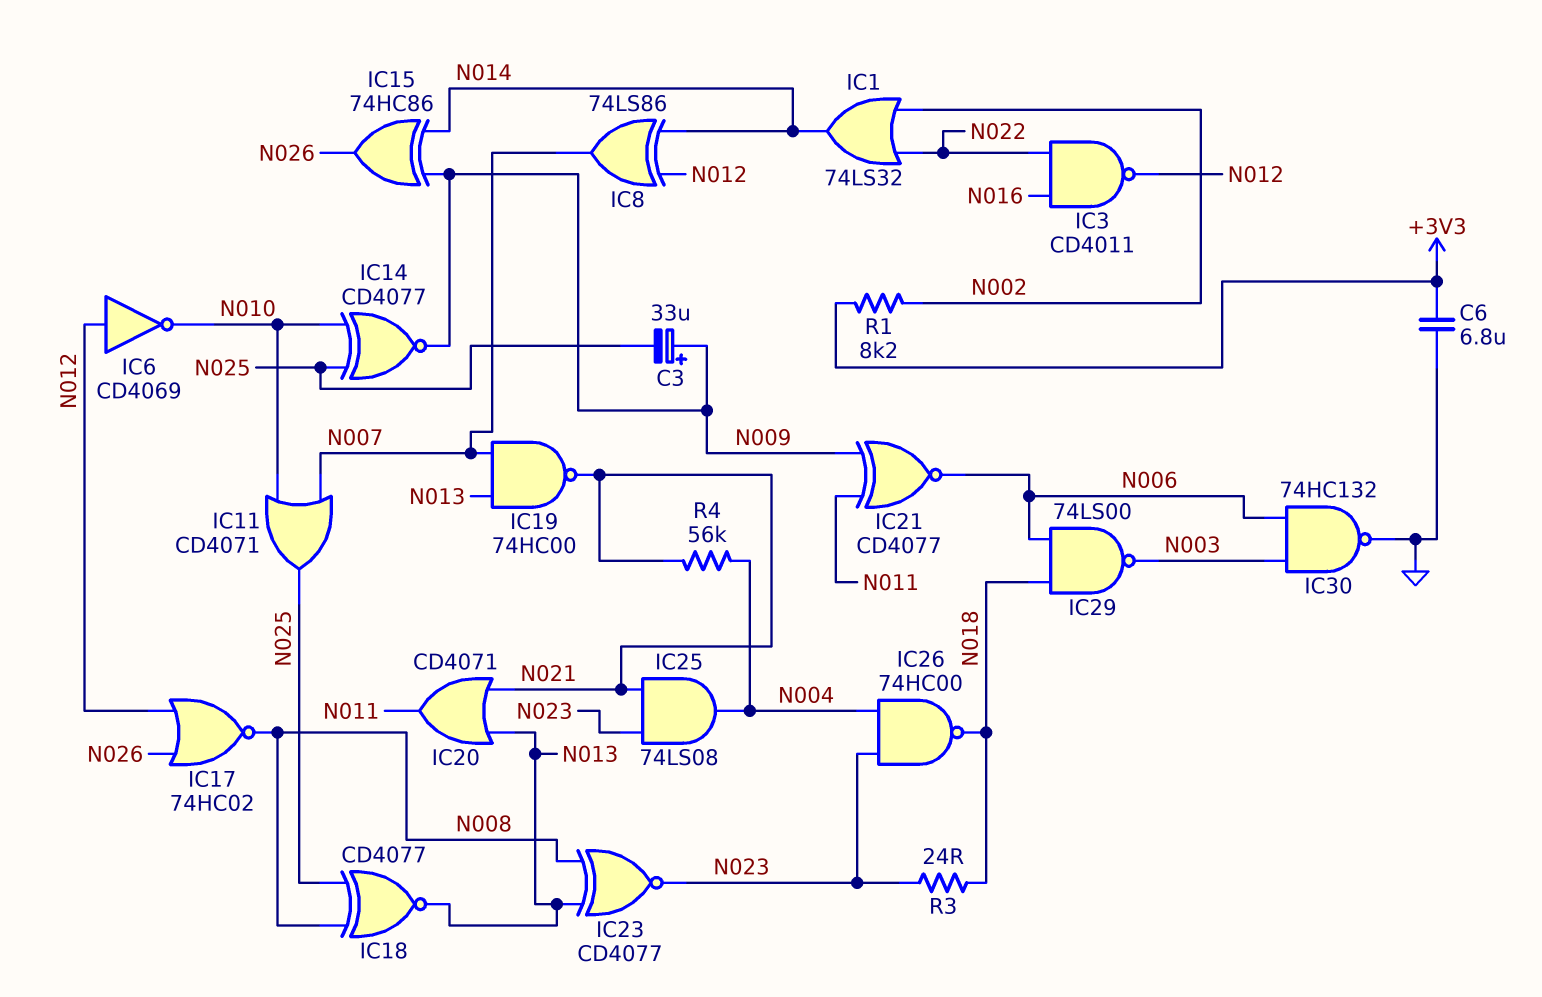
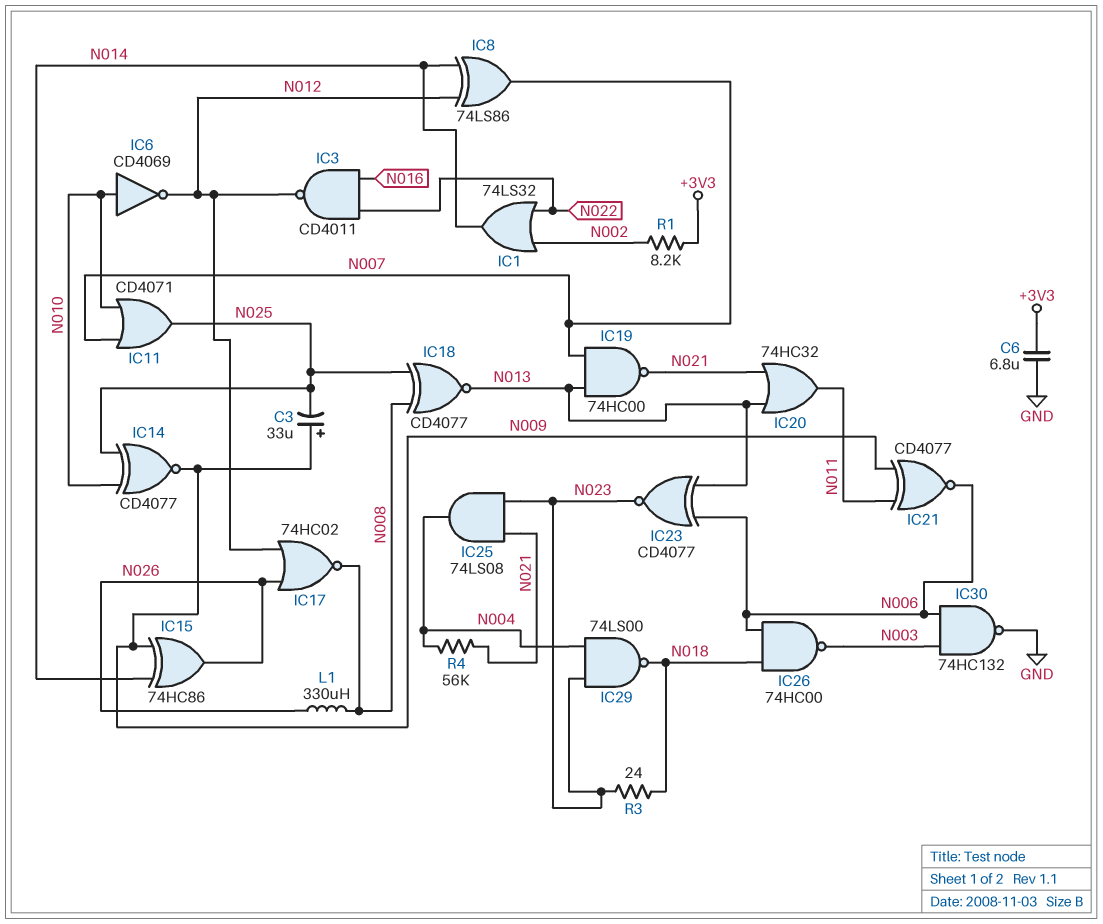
IC6: NOT CD4069 (in N012, out N010) -> NOT CD4069 (in N010, out N012)
IC20: OR CD4071 (in N013, in N021, out N011) -> OR 74HC32 (in N013, in N021, out N011)
IC23: XNOR CD4077 (in N008, in N013, out N023) -> XNOR CD4077 (in N006, in N013, out N023)
IC26: NAND 74HC00 (in N004, in N023, out N018) -> NAND 74HC00 (in N006, in N018, out N003)
IC29: NAND 74LS00 (in N006, in N018, out N003) -> NAND 74LS00 (in N004, in N023, out N018)
L1: none -> 330uH (N008, N026)

